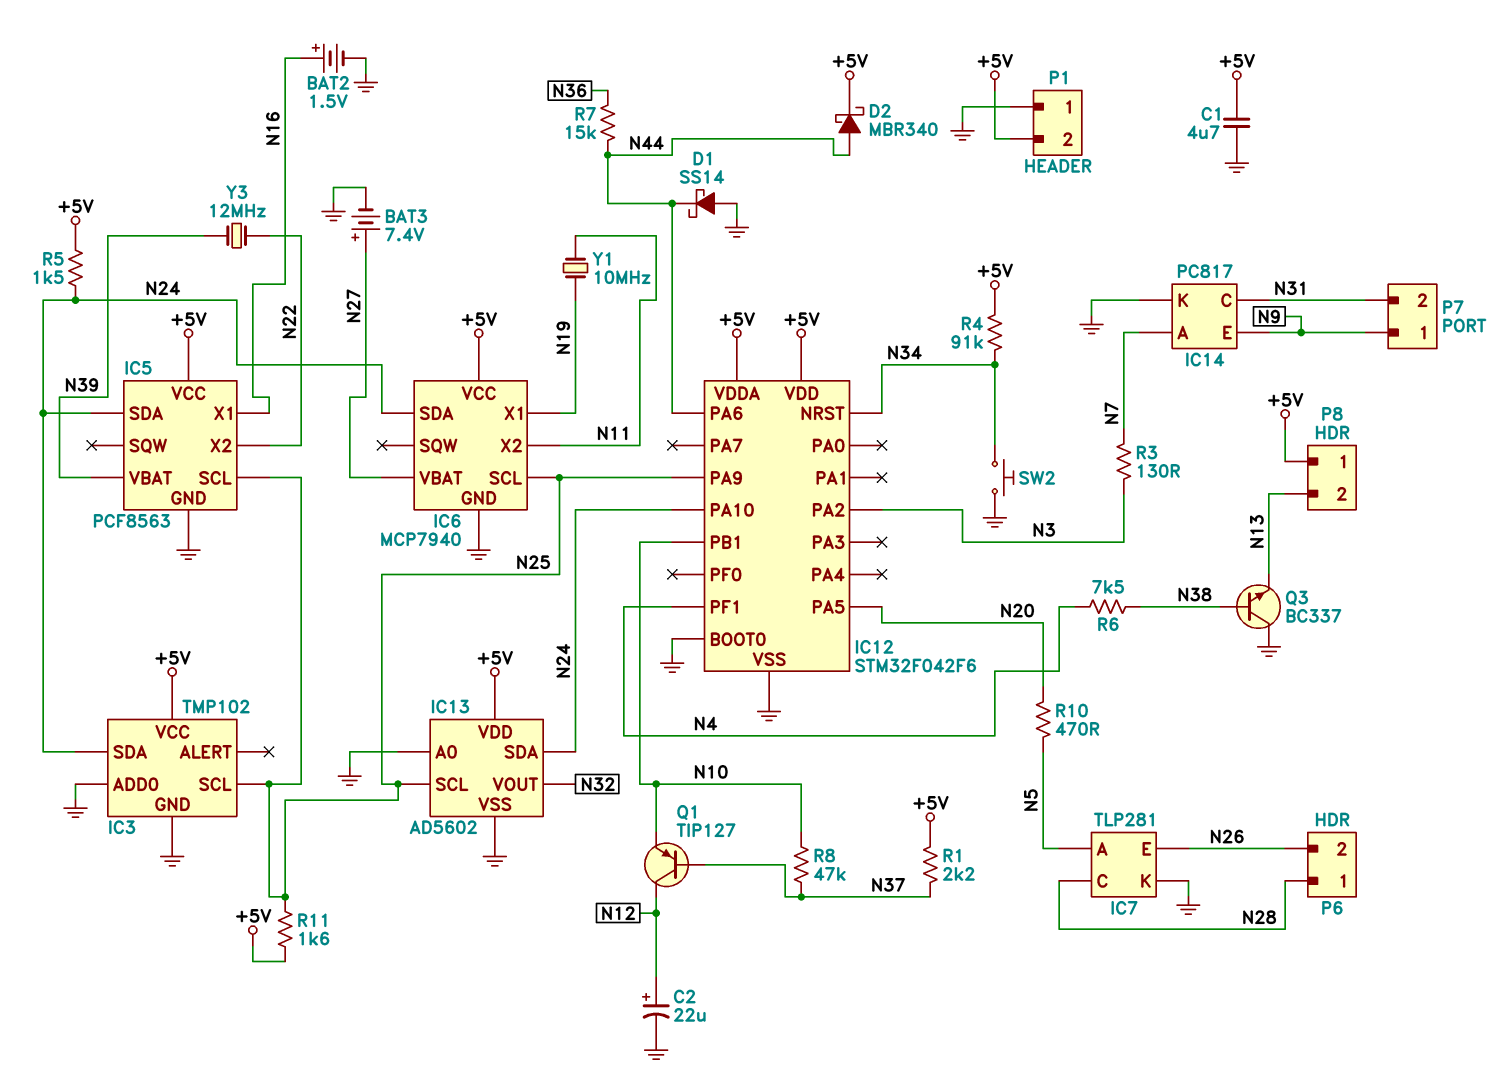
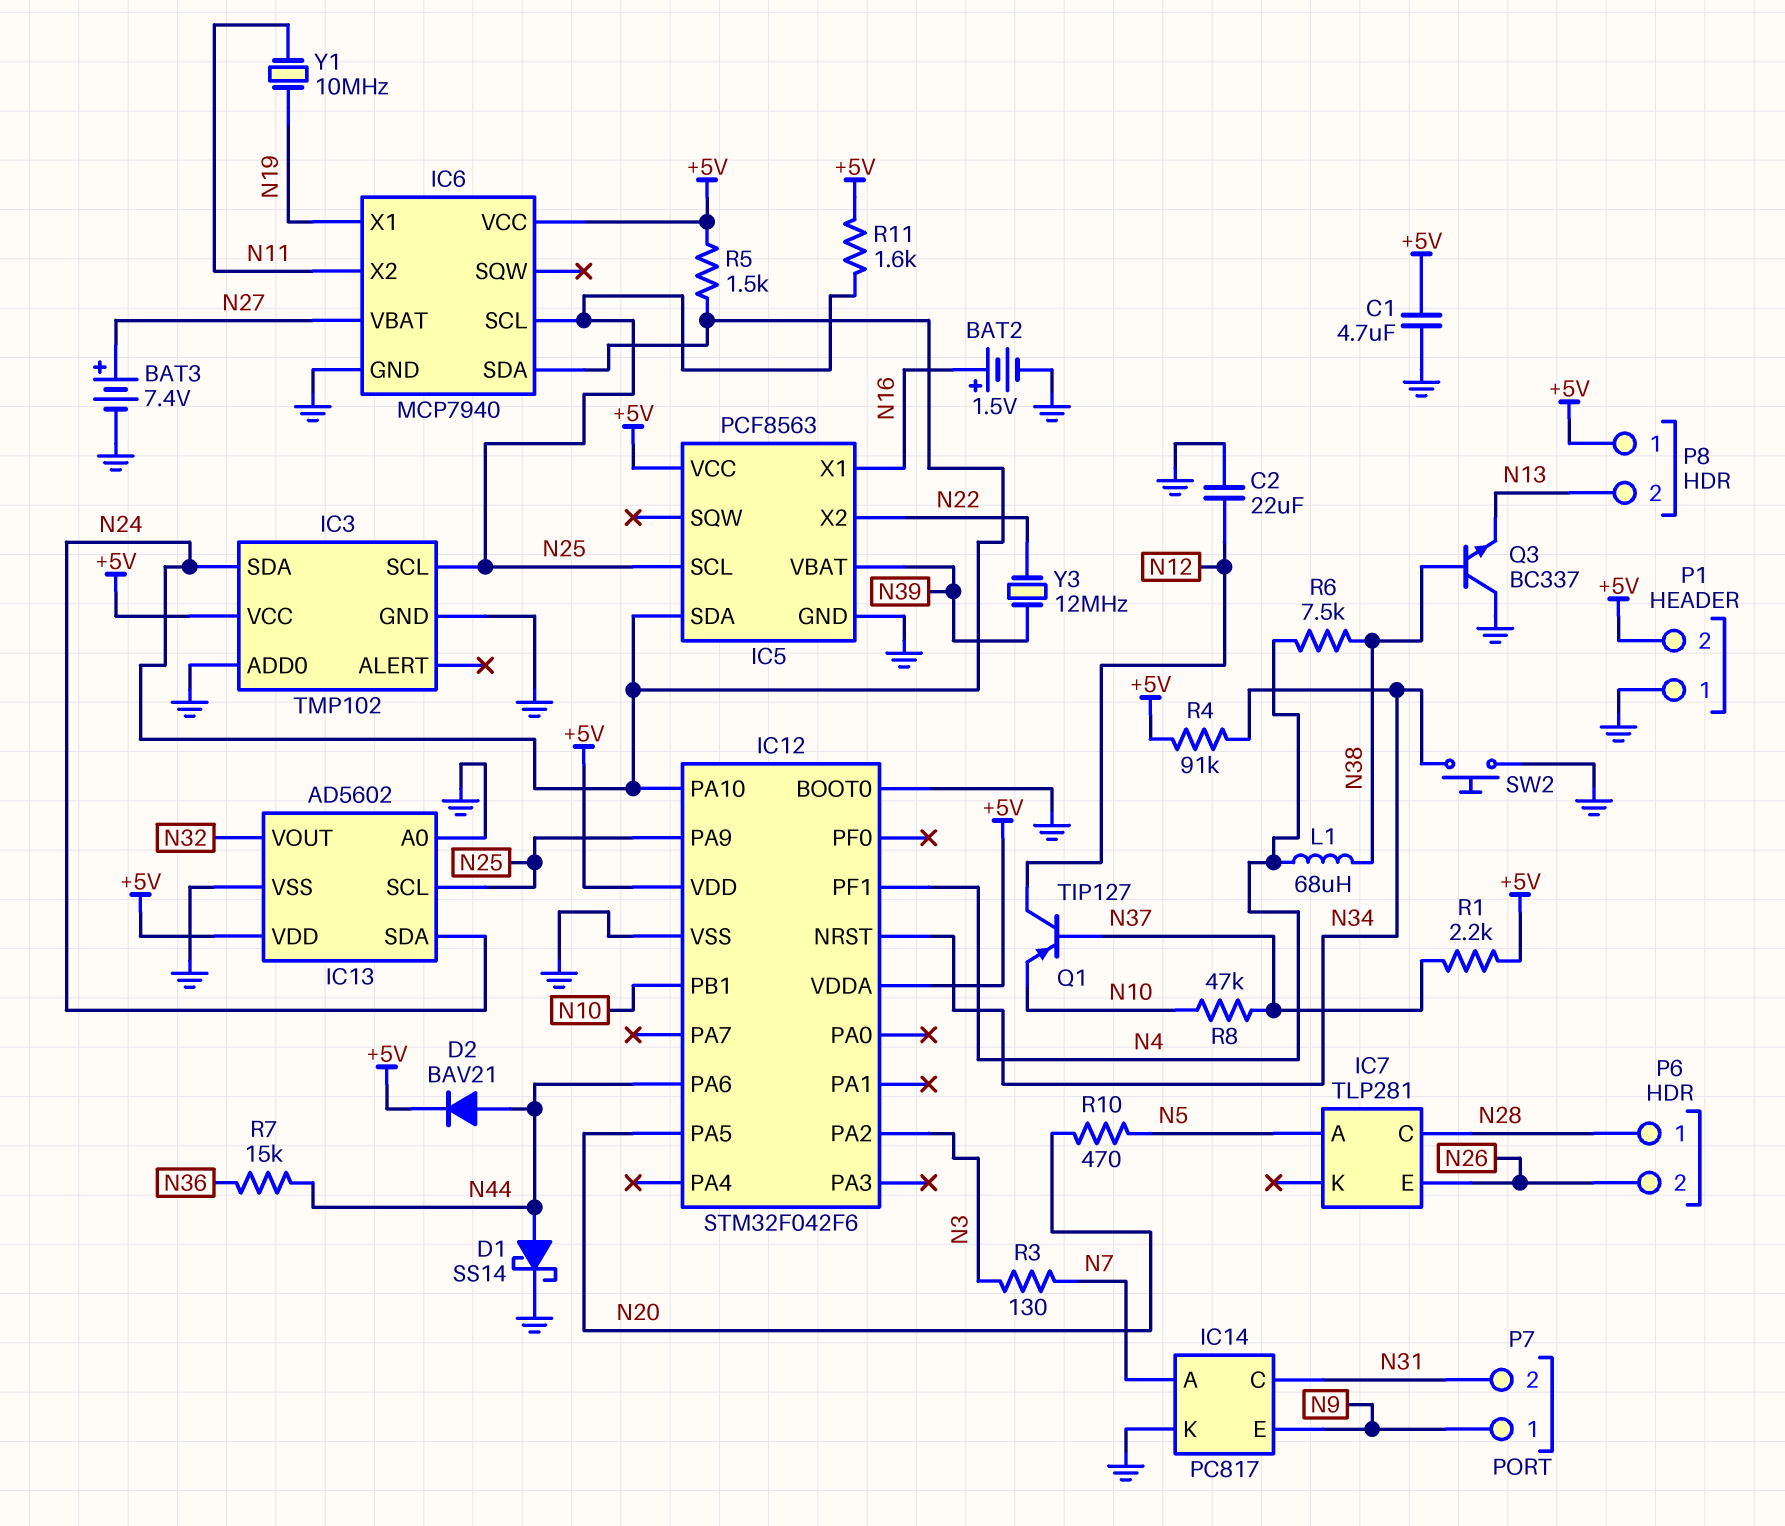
C2: 22uF (plus N12, minus GND) -> 22uF (GND, N12)
D1: schottky SS14 (A GND, K N44) -> schottky SS14 (A N44, K GND)
D2: schottky MBR340 (A N44, K +5V) -> diode BAV21 (A N44, K +5V)
IC7 pin K: GND -> none
L1: none -> 68uH (N4, N38)

